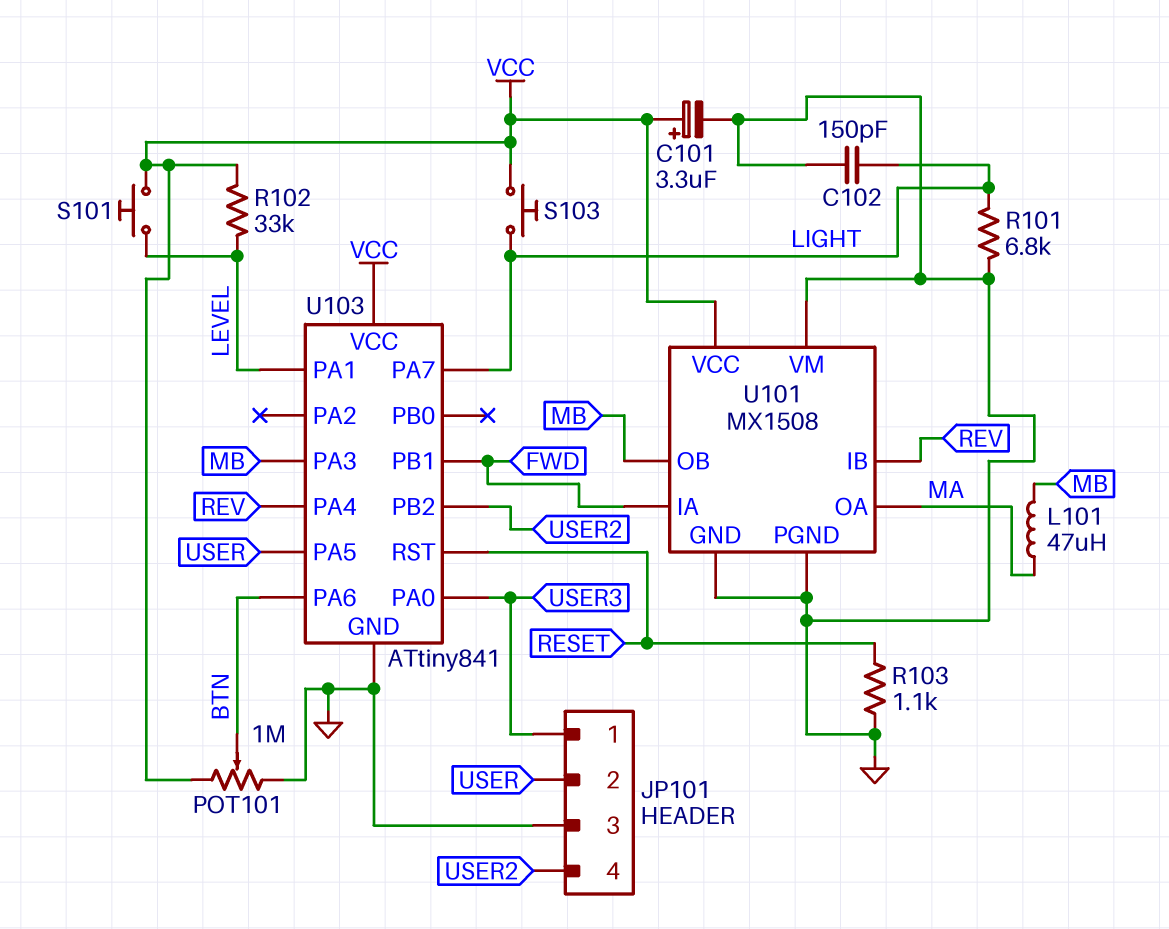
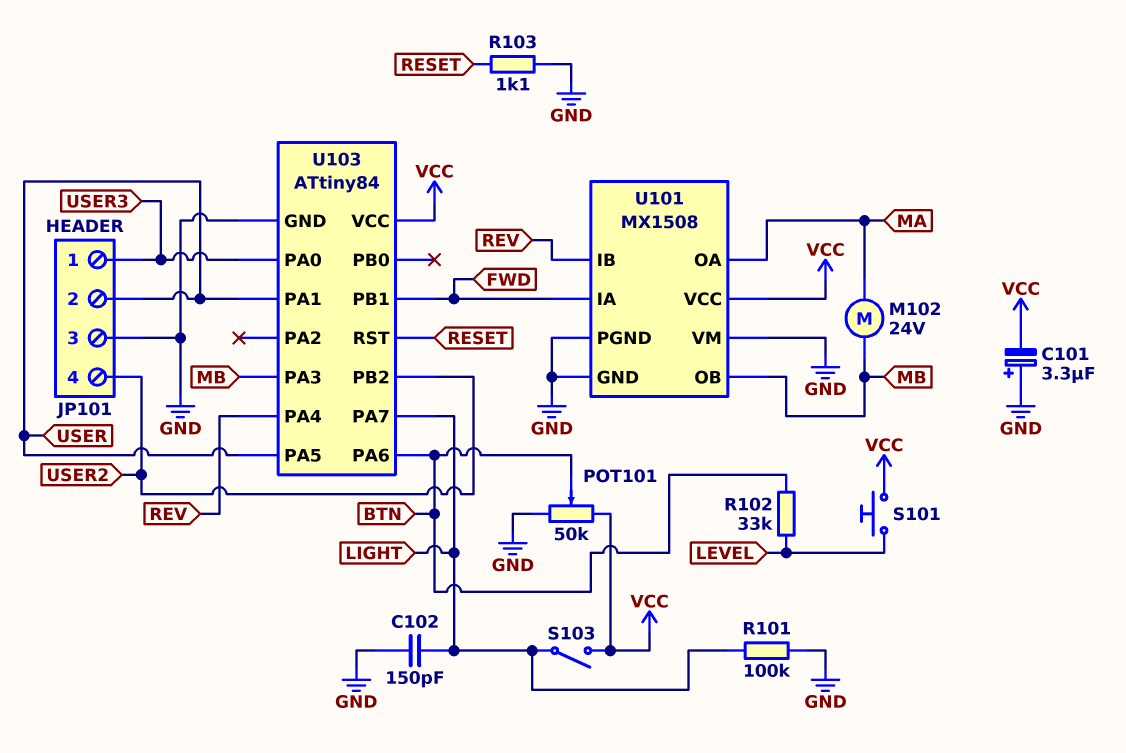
C101: 3.3uF (plus VCC, minus GND) -> 3.3uF (plus GND, minus VCC)
L101: 47uH (MA, MB) -> none
M102: none -> motor 24V (MA, MB)
POT101: 1M (GND, VCC, wiper BTN) -> 50k (GND, VCC, wiper BTN)
R101: 6.8k (GND, LIGHT) -> 100k (GND, LIGHT)
R102: 33k (LEVEL, VCC) -> 33k (BTN, LEVEL)
S103: button (LIGHT, VCC) -> switch (LIGHT, VCC)
U103: ATtiny841 -> ATtiny84
U103 pin PA1: LEVEL -> USER

